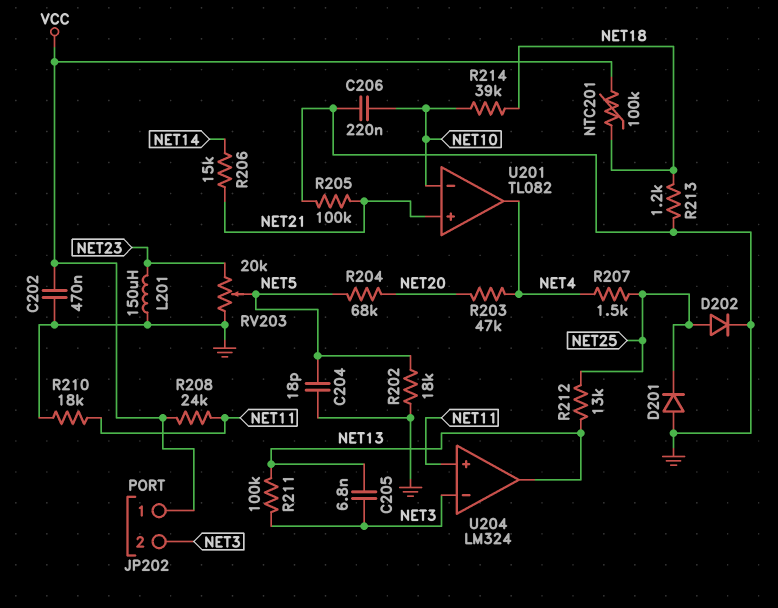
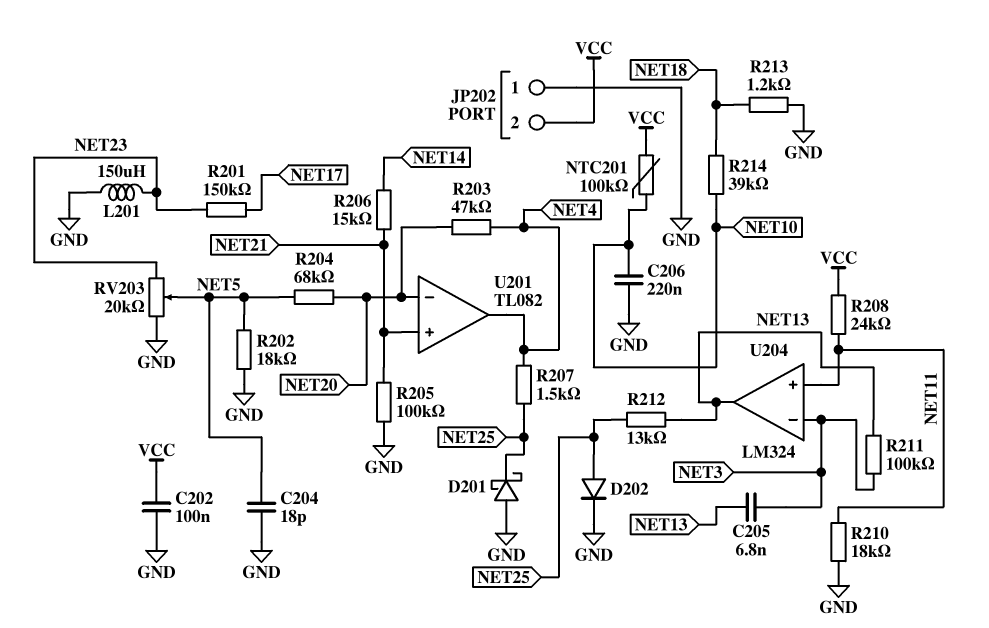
C202: 470nF (GND, VCC) -> 100nF (GND, VCC)
D201: diode (A GND, K NET25) -> schottky (A GND, K NET25)
JP202 pin 1: VCC -> GND
JP202 pin 2: NET3 -> VCC
NTC201: 100k (NET18, VCC) -> 100k (NET10, VCC)
R201: none -> 150k (NET17, NET23)
U201 pin in-: NET10 -> NET20

